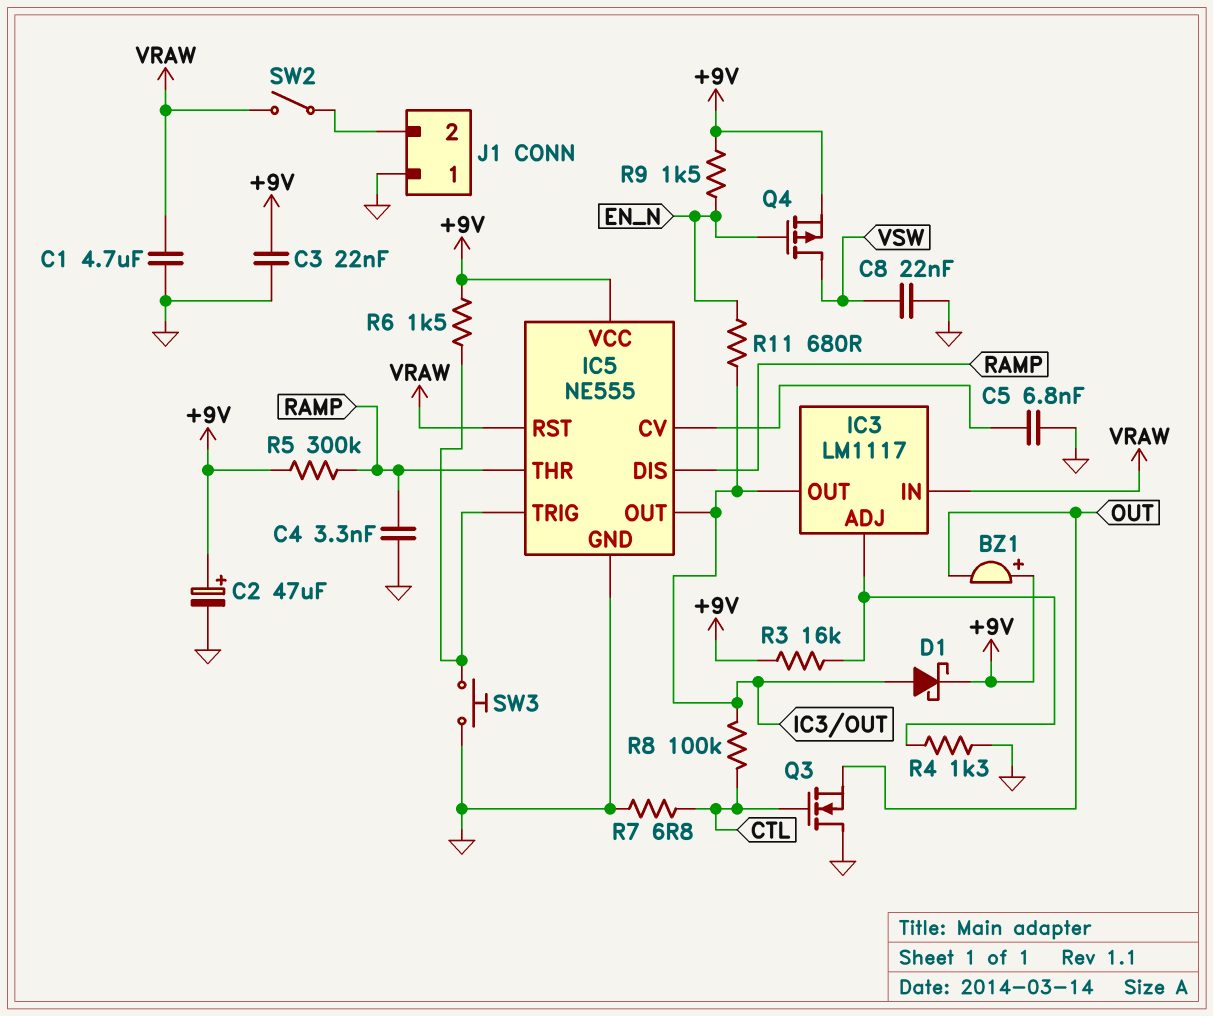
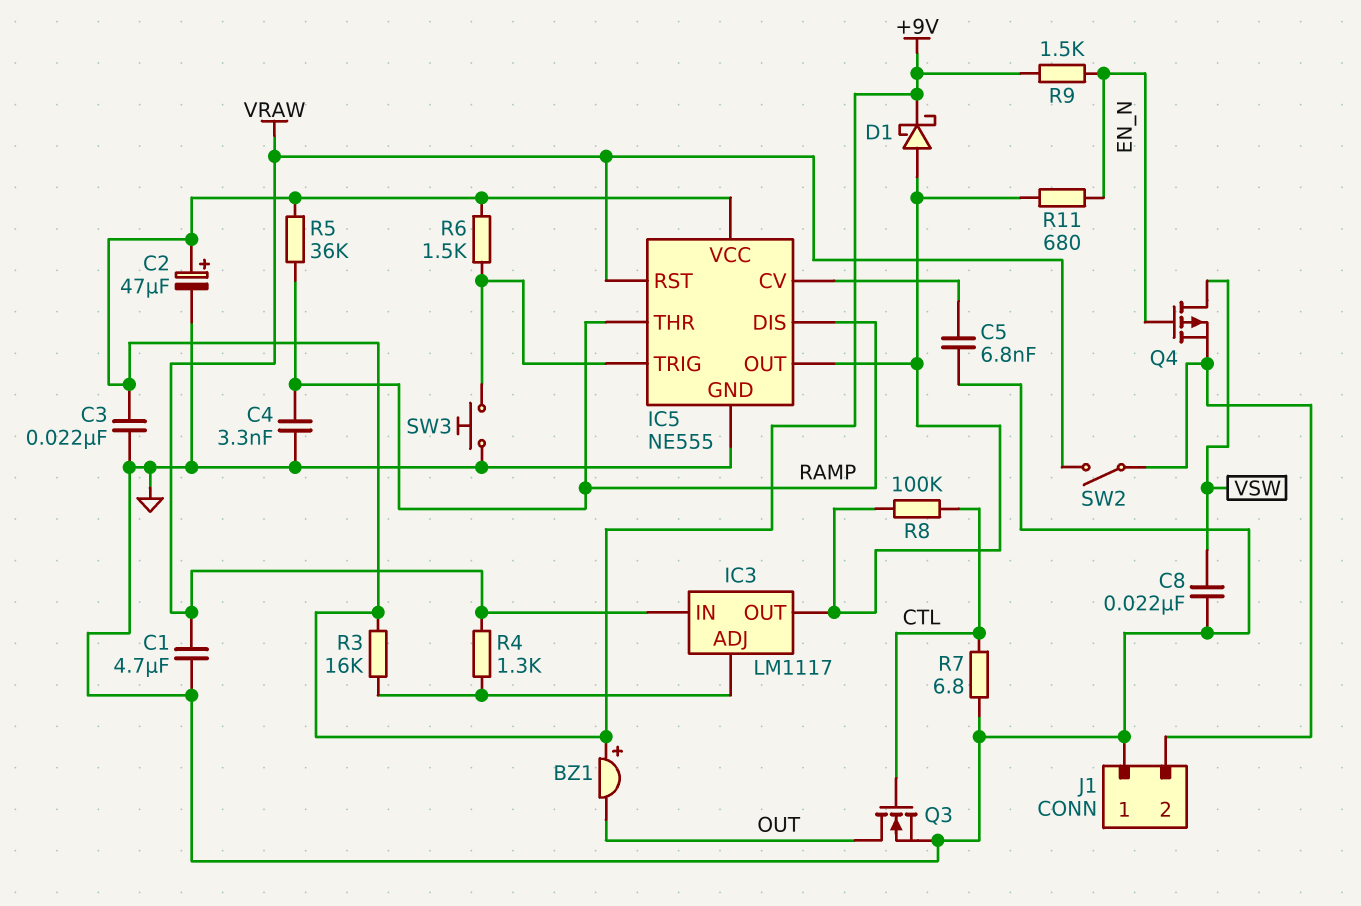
Q3: NMOS (G CTL, D GND, S OUT) -> NMOS (G CTL, D OUT, S GND)
Q4: PMOS (G EN_N, D VSW, S +9V) -> PMOS (G EN_N, D VSW, S J1/2)
R4: 1.3k (GND, IC3/ADJ) -> 1.3k (IC3/ADJ, VRAW)
R5: 300k (+9V, RAMP) -> 36k (+9V, RAMP)

